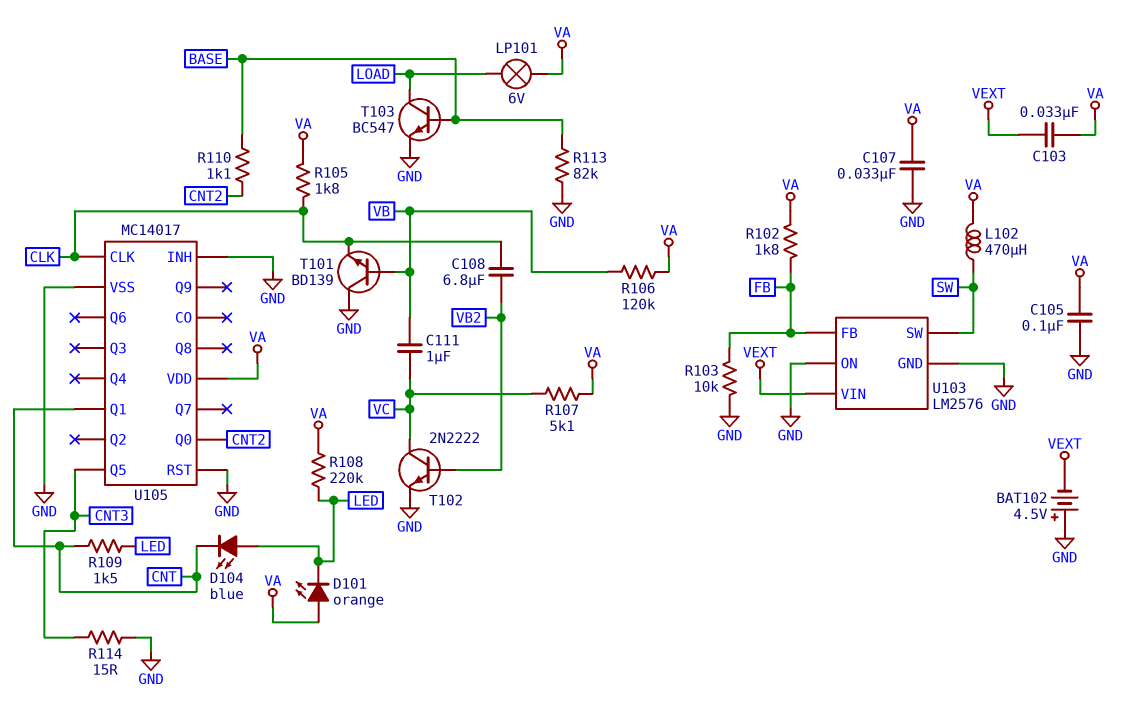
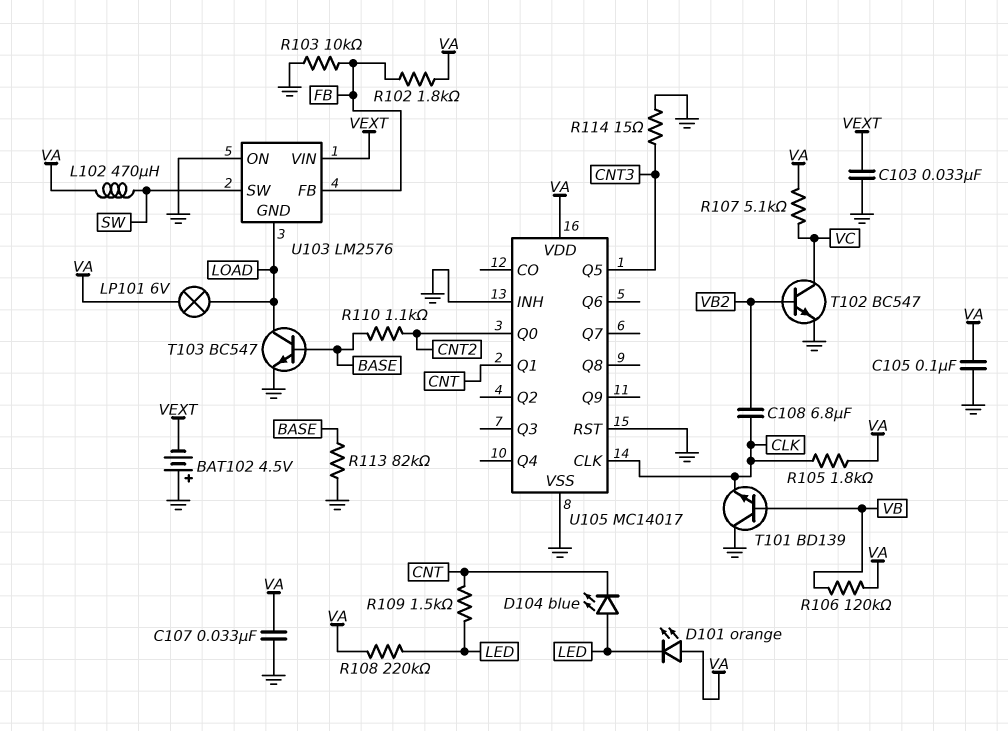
C103: 33nF (VA, VEXT) -> 33nF (GND, VEXT)
C111: 1uF (VB, VC) -> none
T102: NPN 2N2222 (B VB2, C VC, E GND) -> NPN BC547 (B VB2, C VC, E GND)
U103 pin GND: GND -> LOAD

